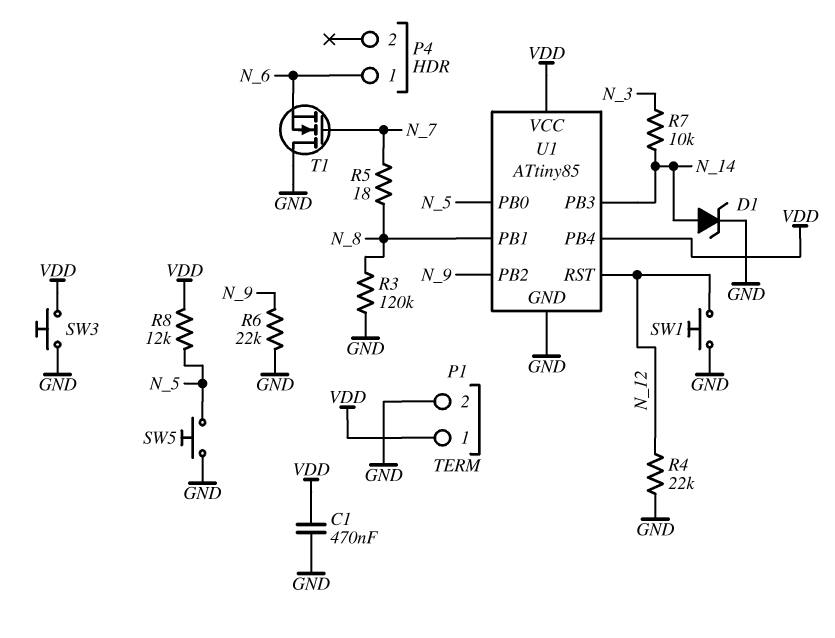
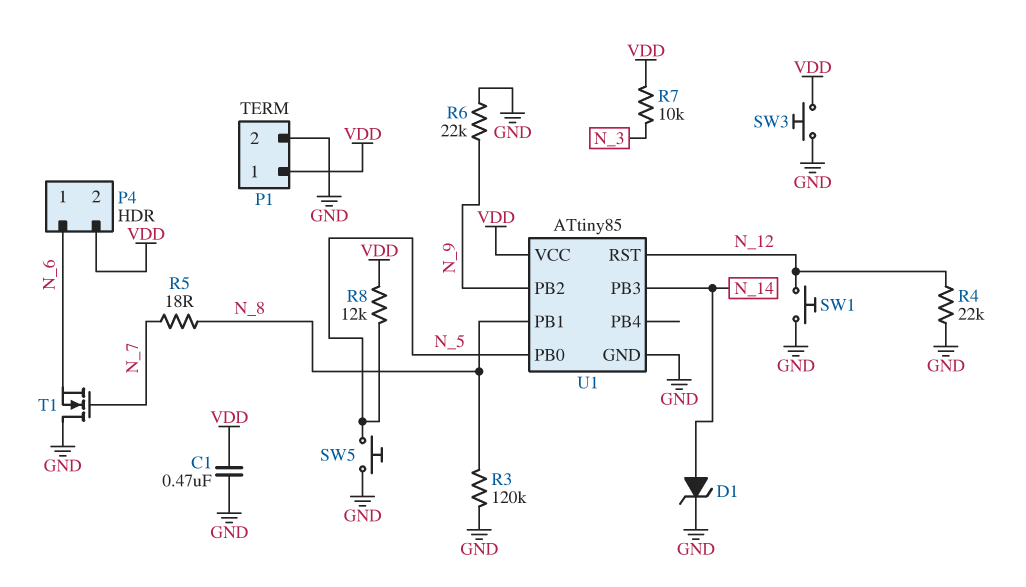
P4 pin 2: none -> VDD
R7: 10k (N_3, N_14) -> 10k (N_3, VDD)
U1 pin PB4: VDD -> none

